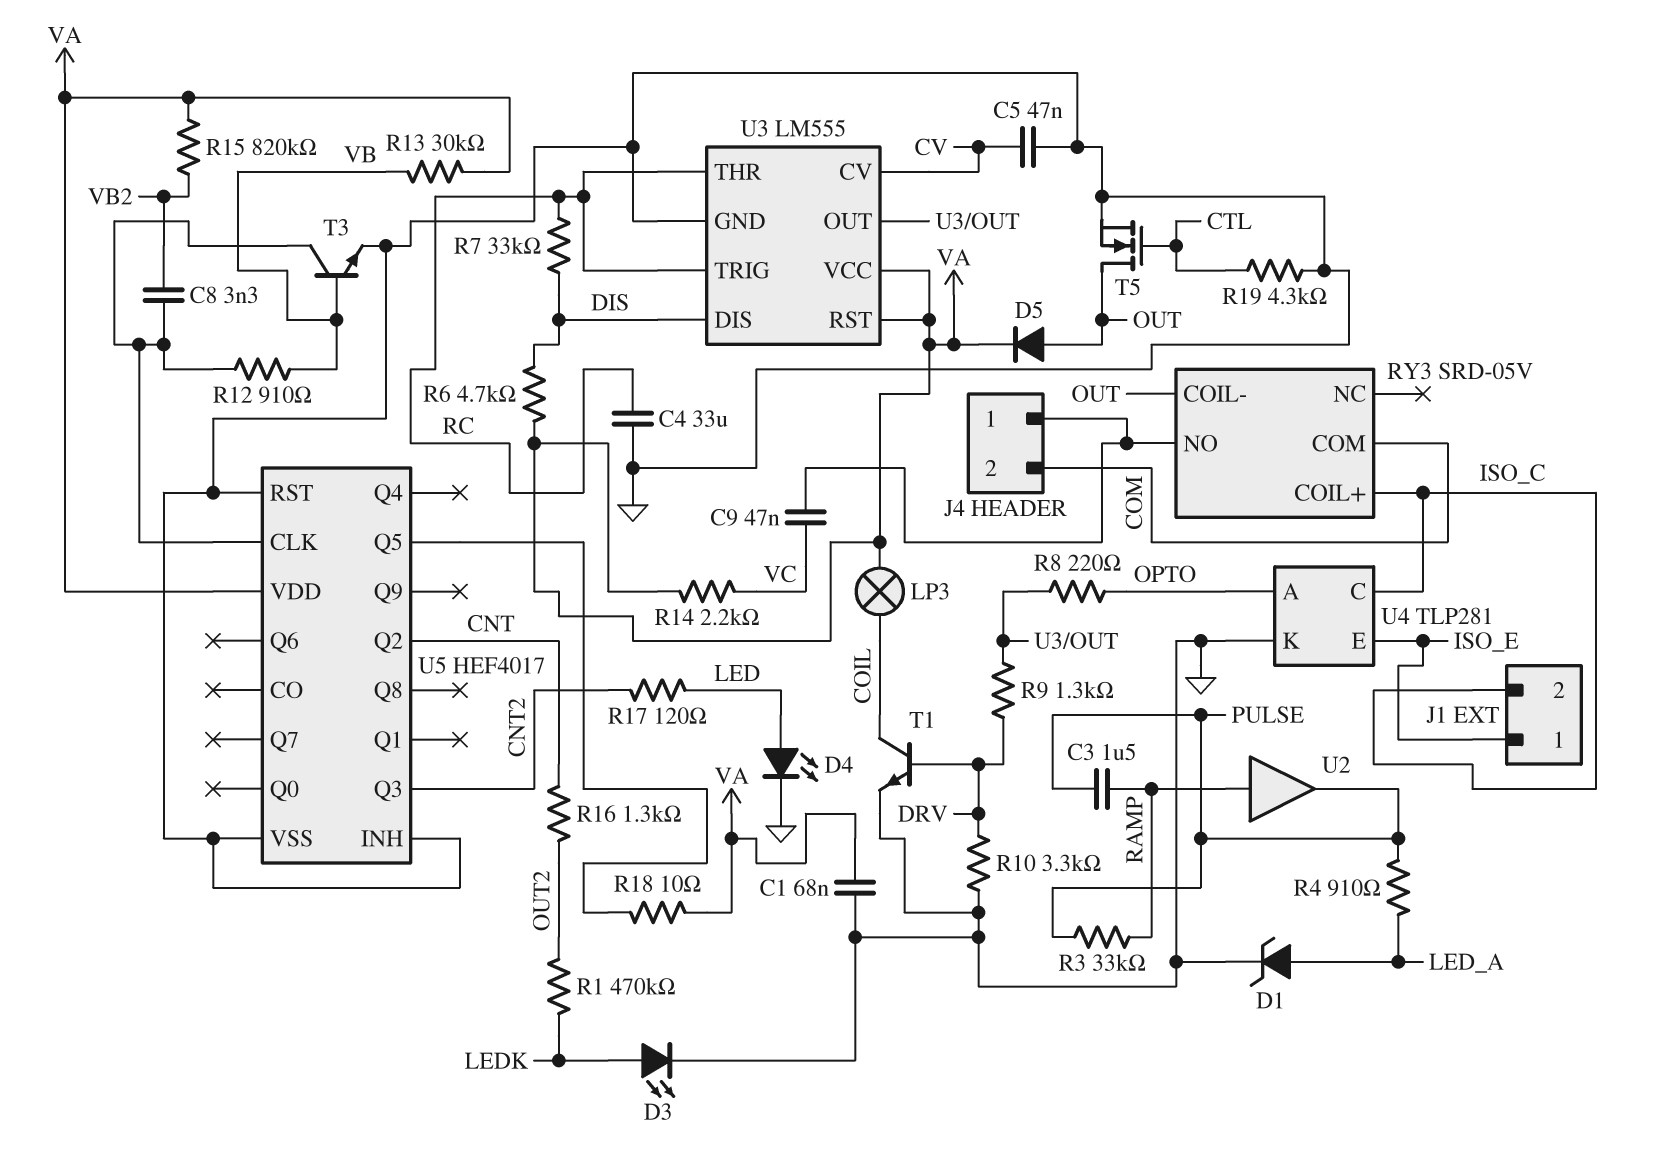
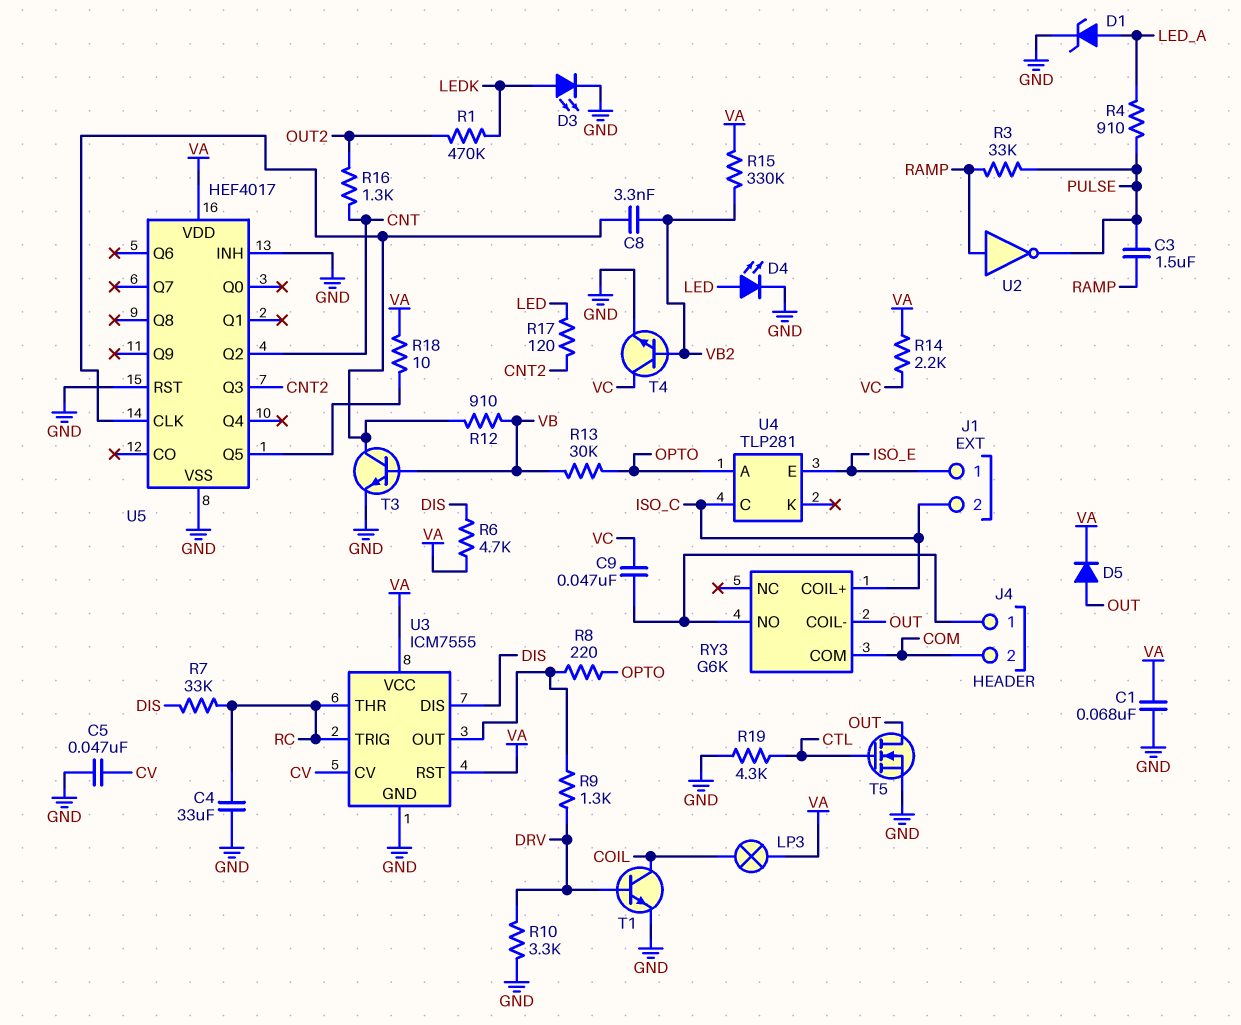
R13: 30k (VA, VB) -> 30k (OPTO, VB)
R15: 820k (VA, VB2) -> 330k (VA, VB2)
RY3: SRD-05V -> G6K
T4: none -> NPN (B VB2, C VC, E GND)
U2: buffer (in RAMP, out PULSE) -> NOT (in RAMP, out PULSE)
U3: LM555 -> ICM7555
U4 pin K: GND -> none

